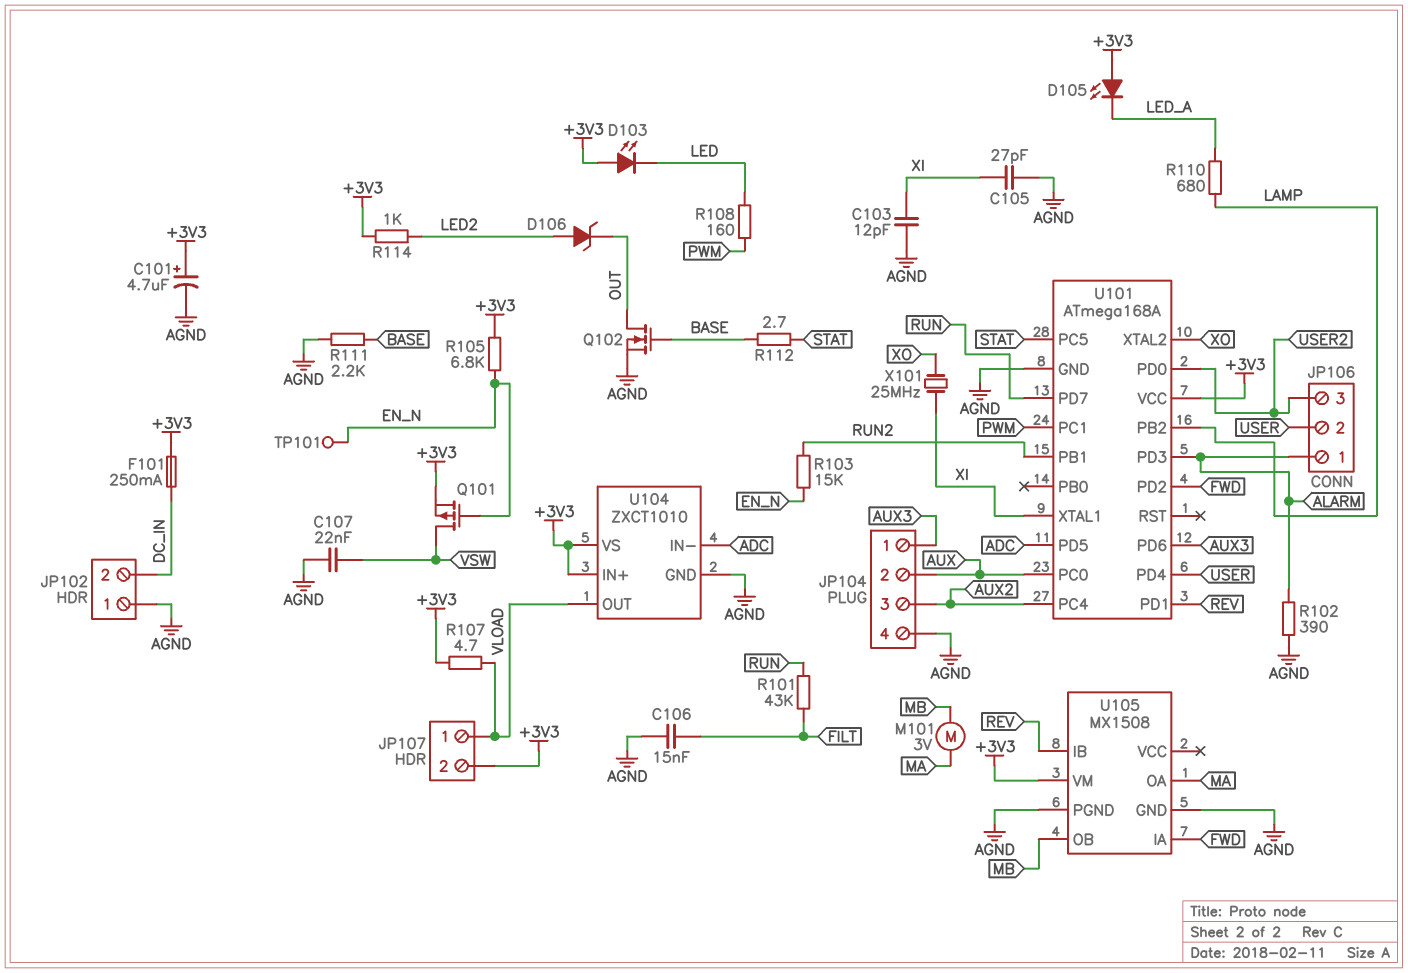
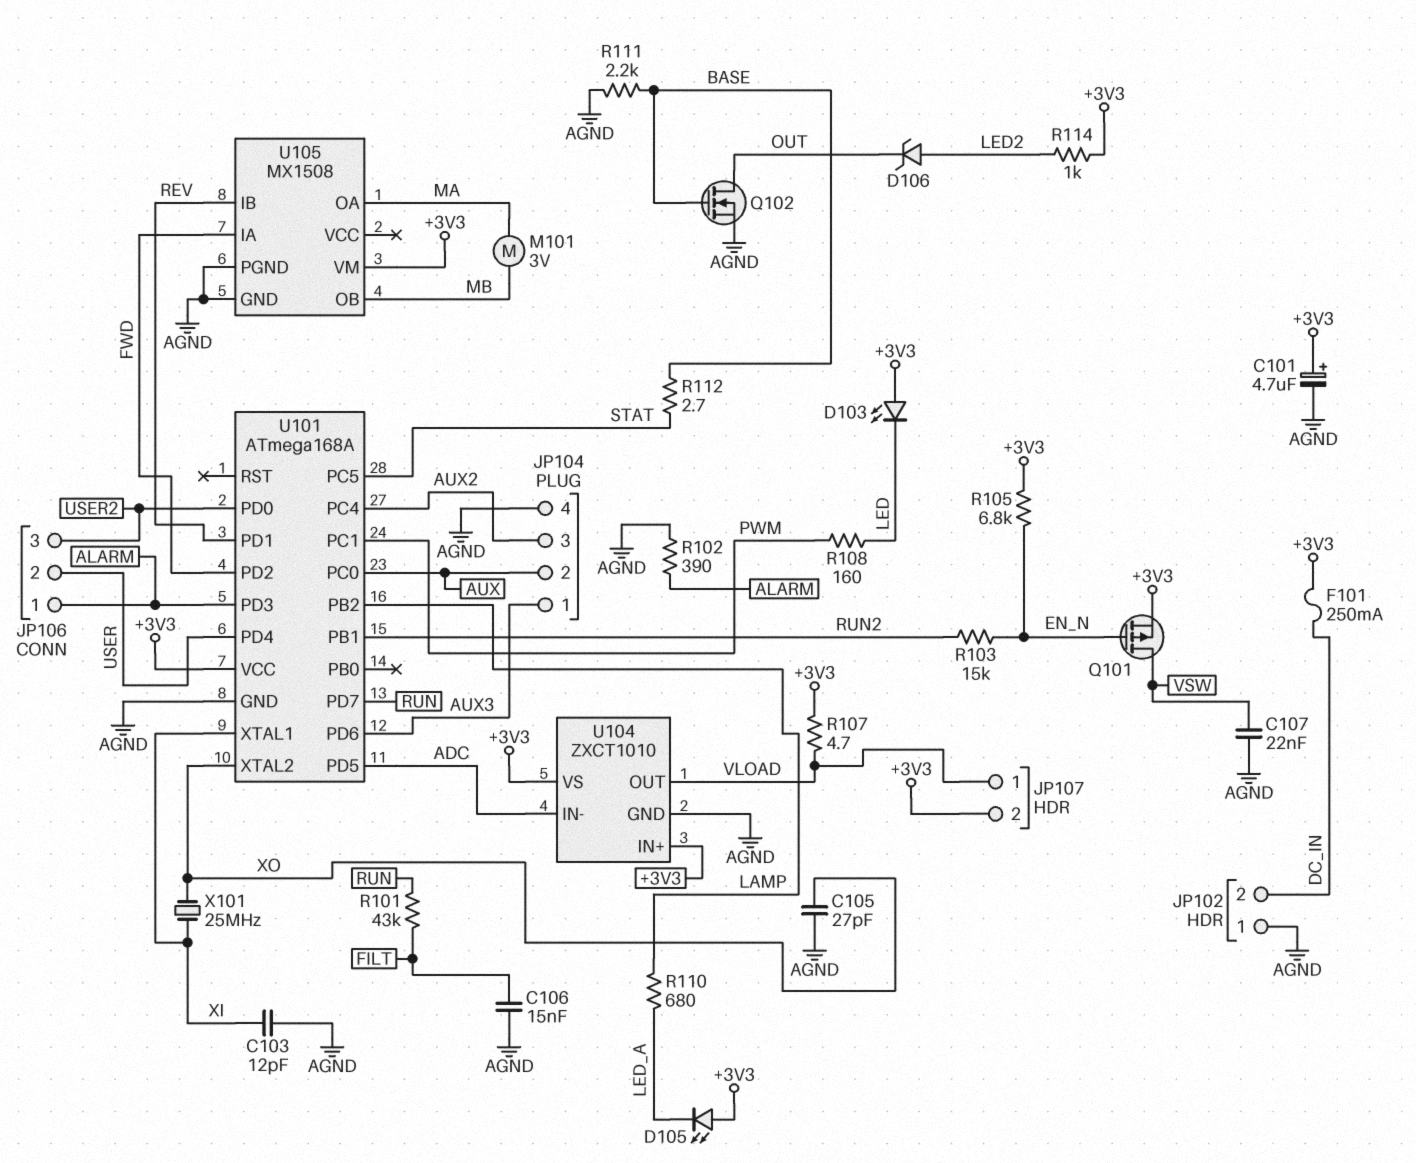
C105: 27pF (AGND, XI) -> 27pF (AGND, XO)
TP101: test point (EN_N) -> none

